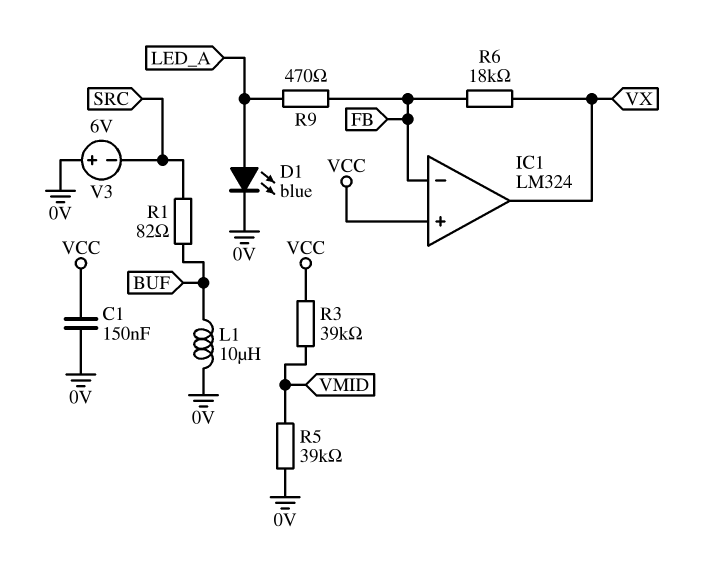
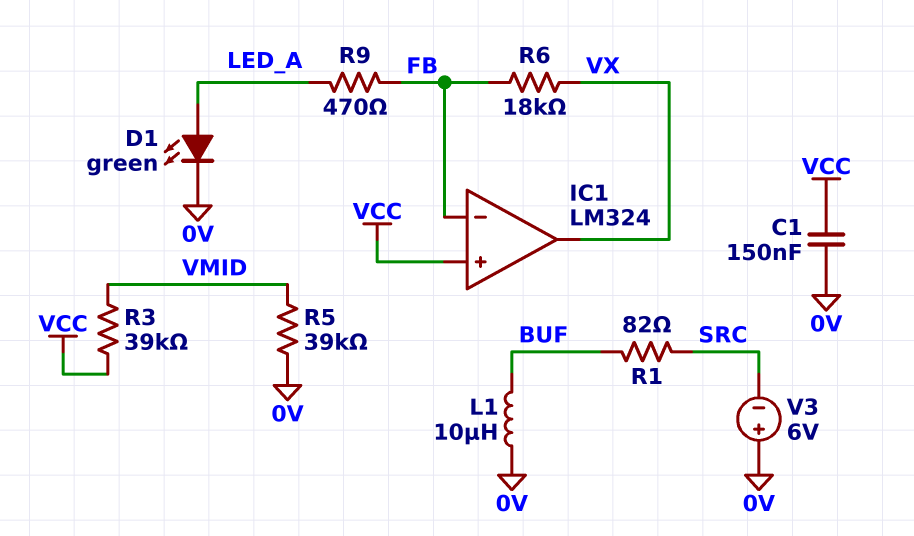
D1: LED blue (A LED_A, K 0V) -> LED green (A LED_A, K 0V)

